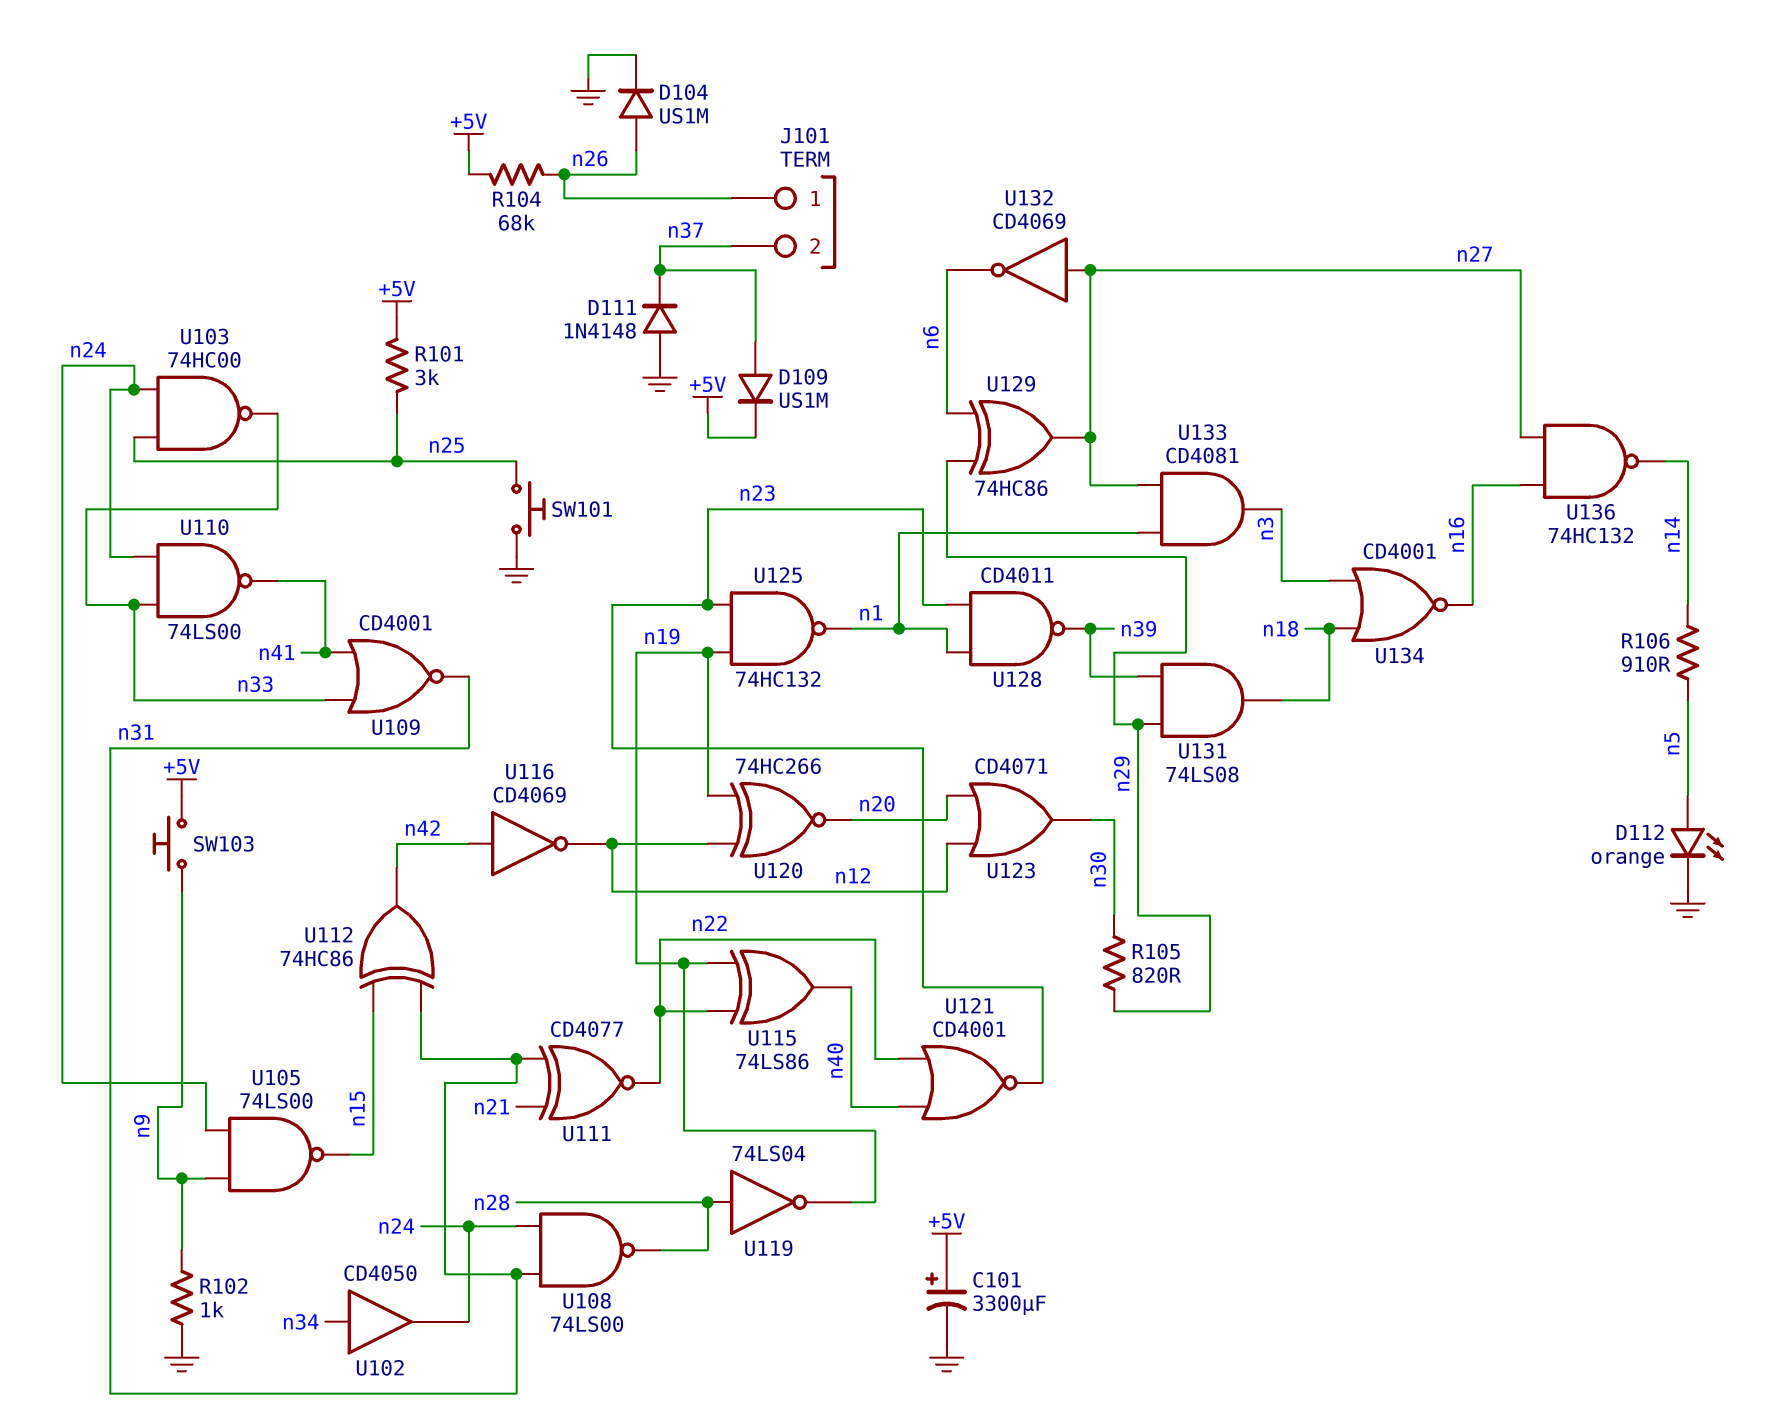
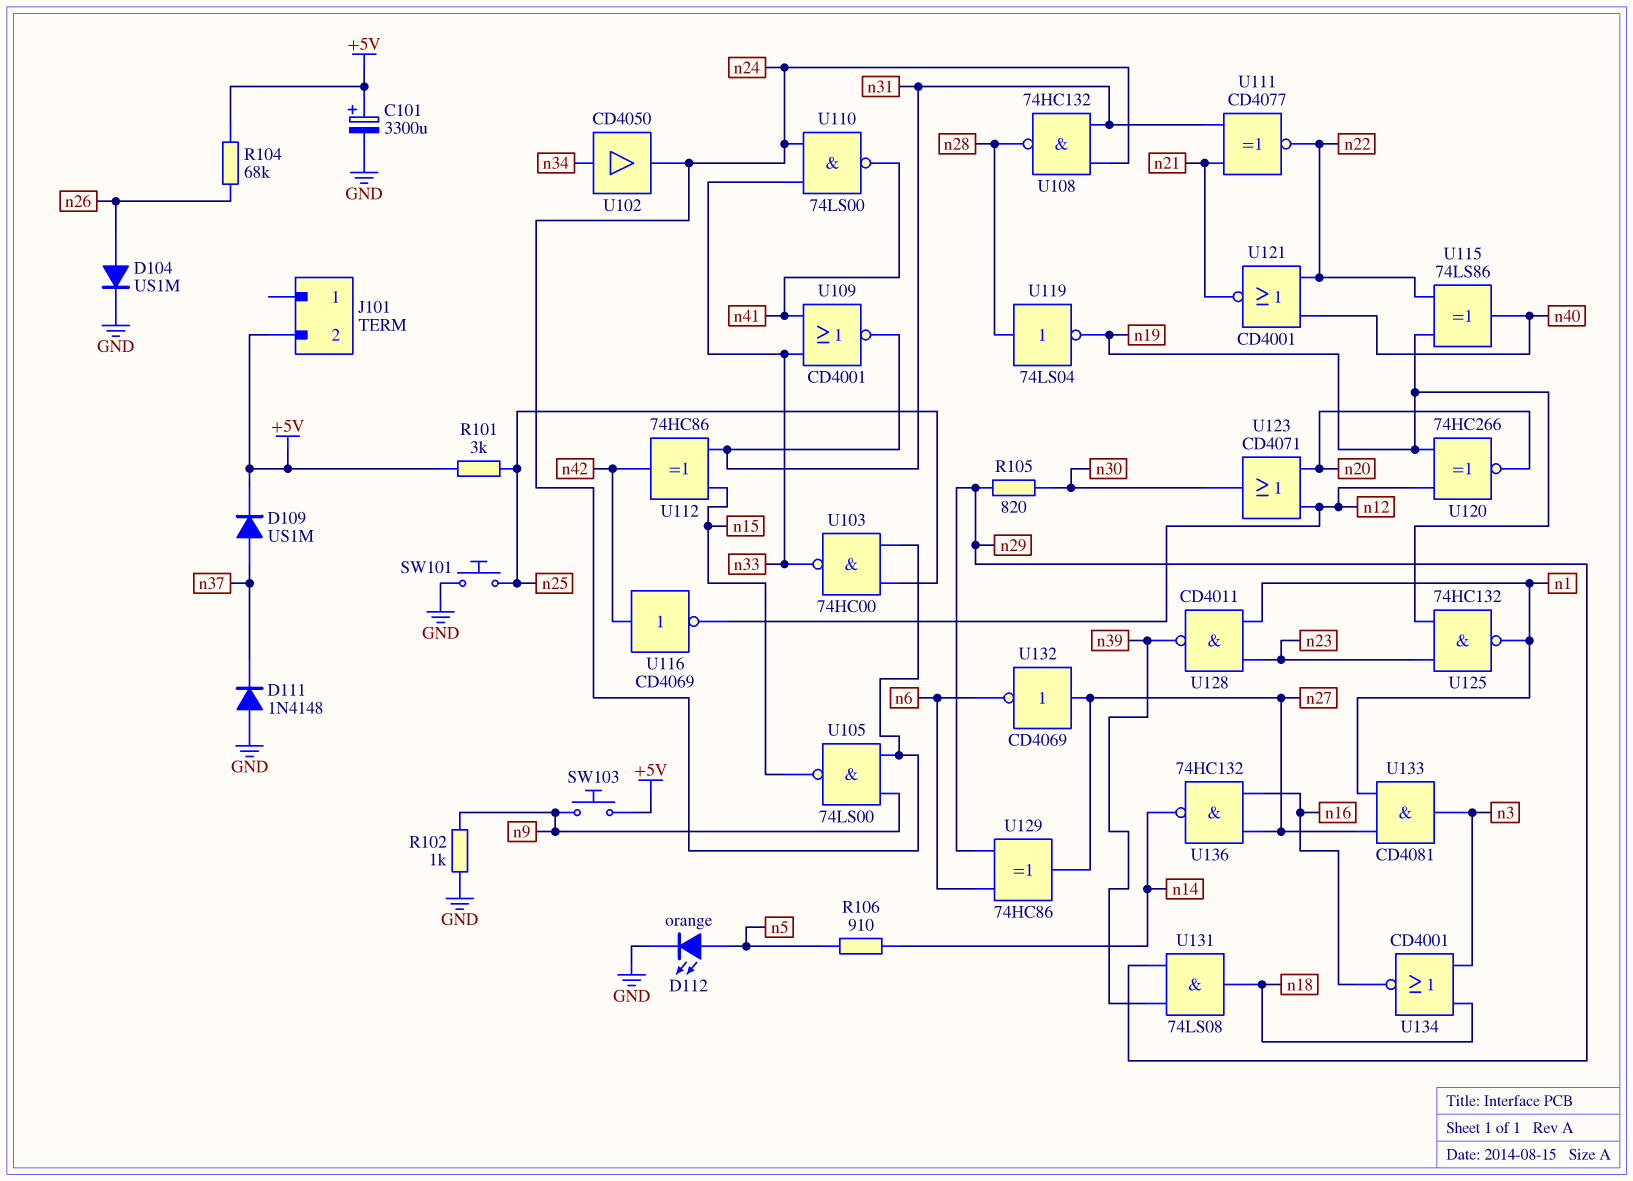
J101 pin 1: n26 -> none
J101 pin 2: n37 -> +5V
U108: NAND 74LS00 (in n24, in n31, out n28) -> NAND 74HC132 (in n24, in n31, out n28)
U121: NOR CD4001 (in n22, in n40, out n23) -> NOR CD4001 (in n22, in n40, out n21)

